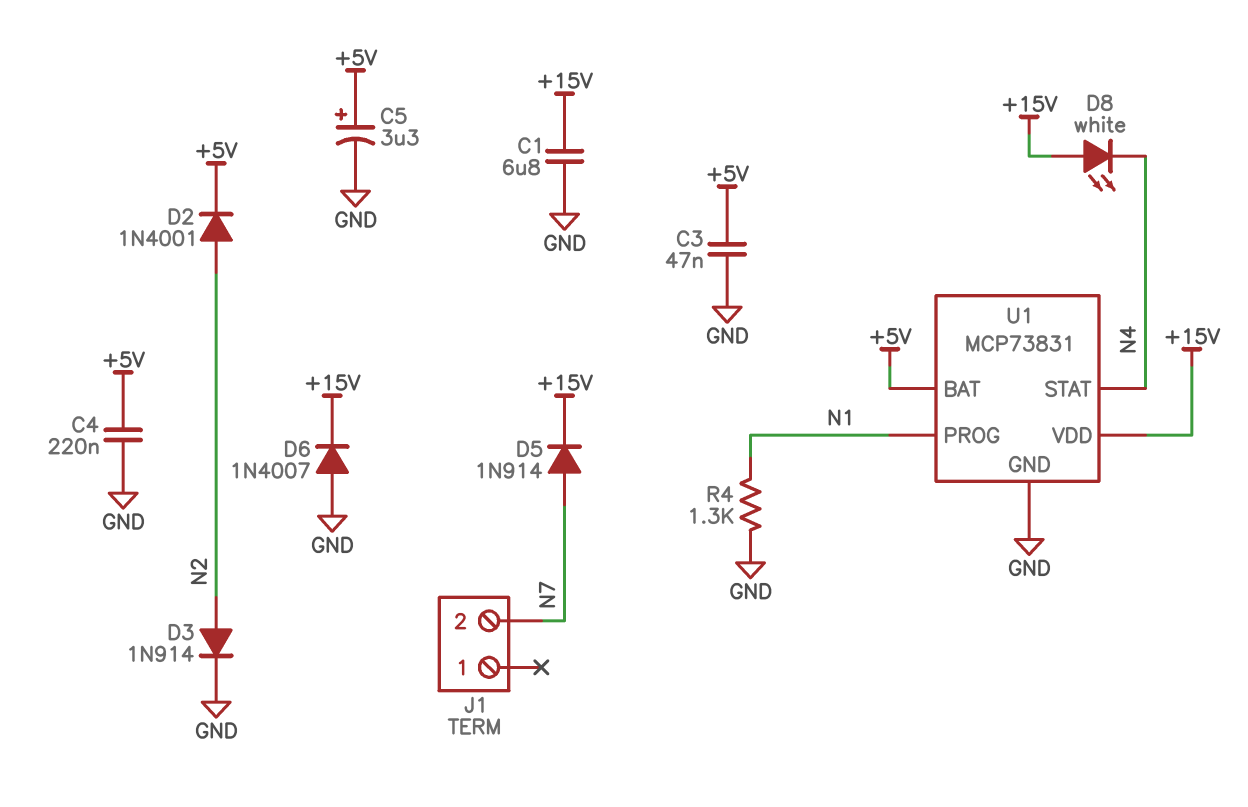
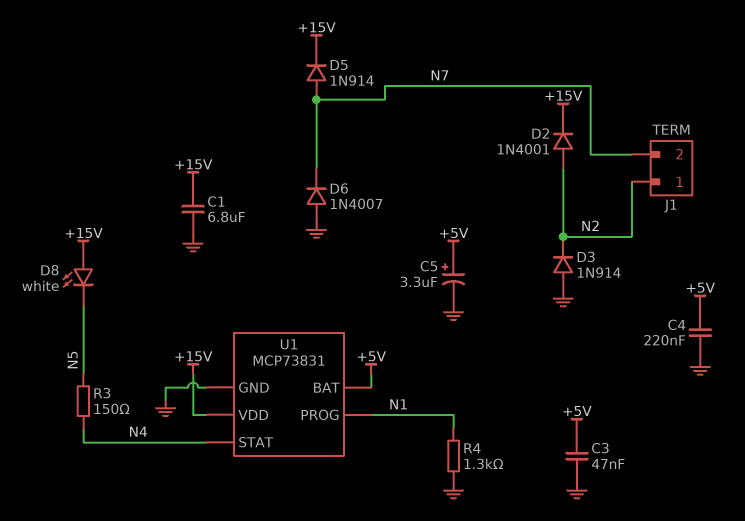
D2: diode 1N4001 (A N2, K +5V) -> diode 1N4001 (A N2, K +15V)
D3: diode 1N914 (A N2, K GND) -> diode 1N914 (A GND, K N2)
D6: diode 1N4007 (A GND, K +15V) -> diode 1N4007 (A GND, K N7)
D8: LED white (A +15V, K N4) -> LED white (A +15V, K N5)
J1 pin 1: none -> N2
R3: none -> 150 (N4, N5)

